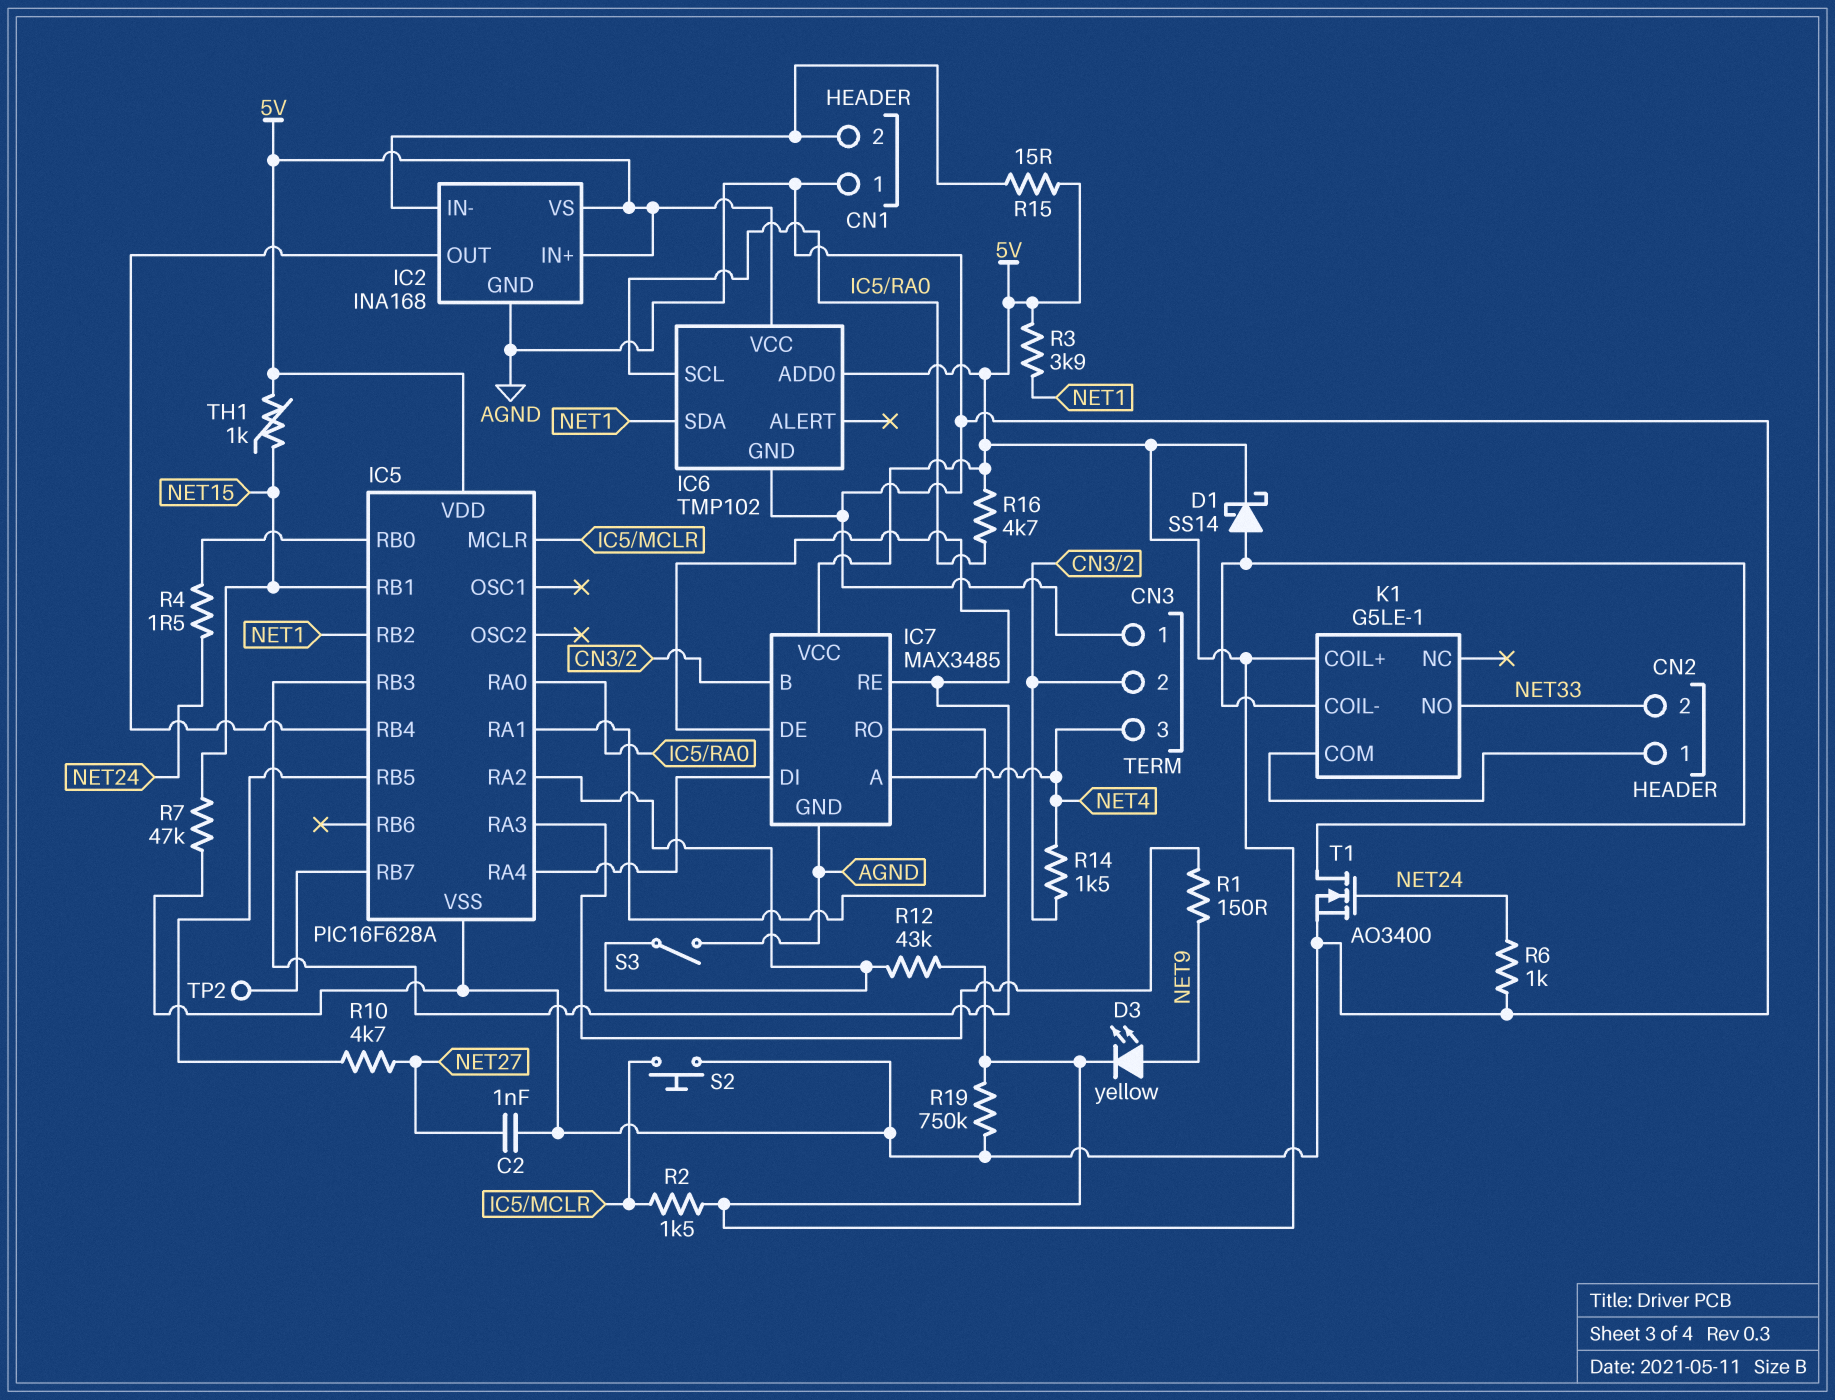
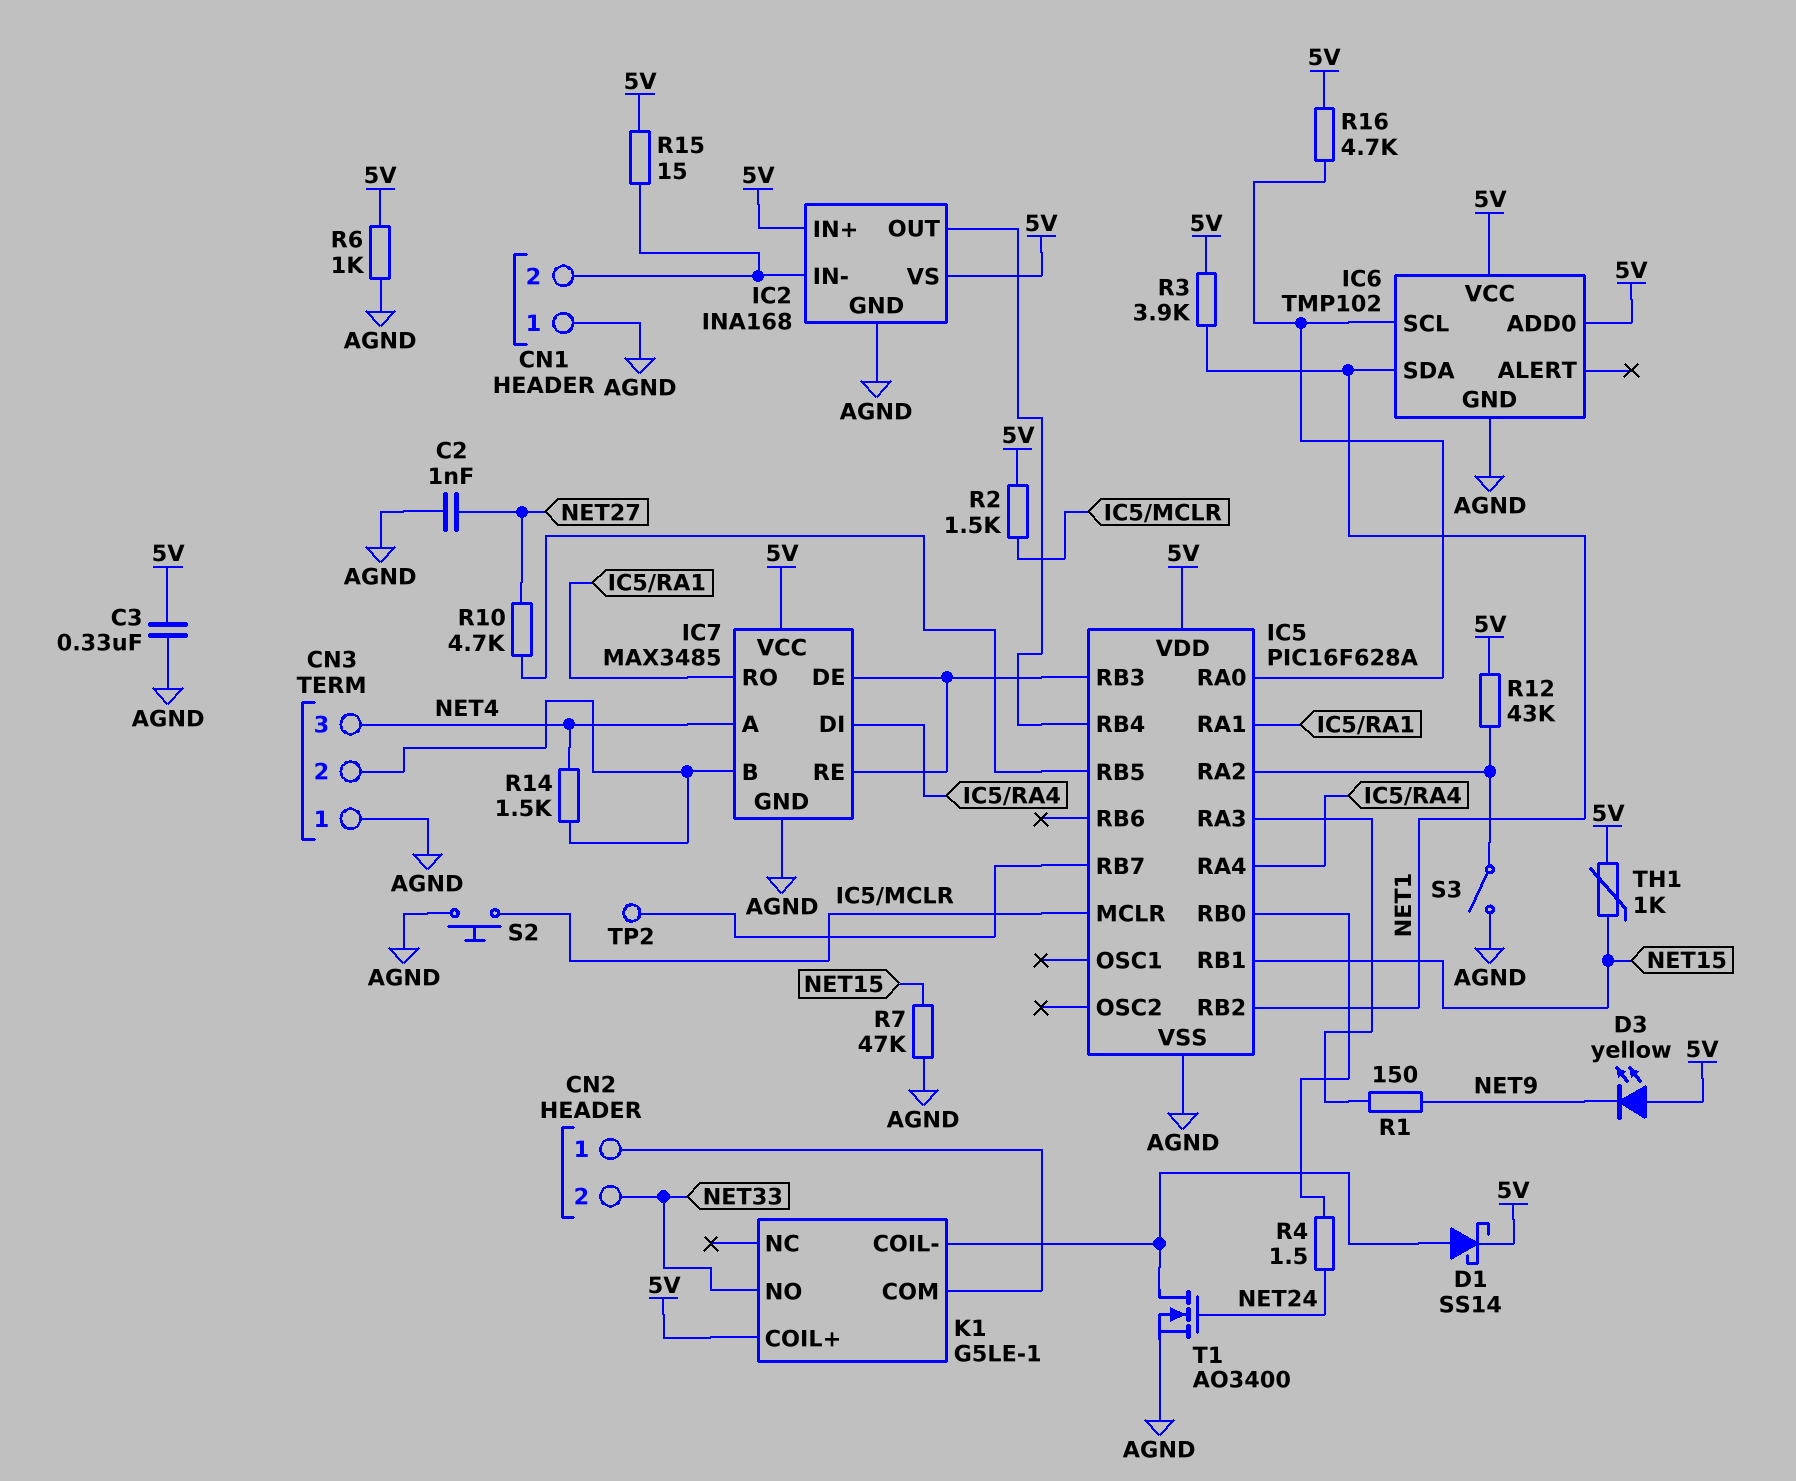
C3: none -> 330nF (5V, AGND)
D3: LED yellow (A NET9, K 5V) -> LED yellow (A 5V, K NET9)
R6: 1k (AGND, NET24) -> 1k (5V, AGND)
R19: 750k (5V, AGND) -> none

